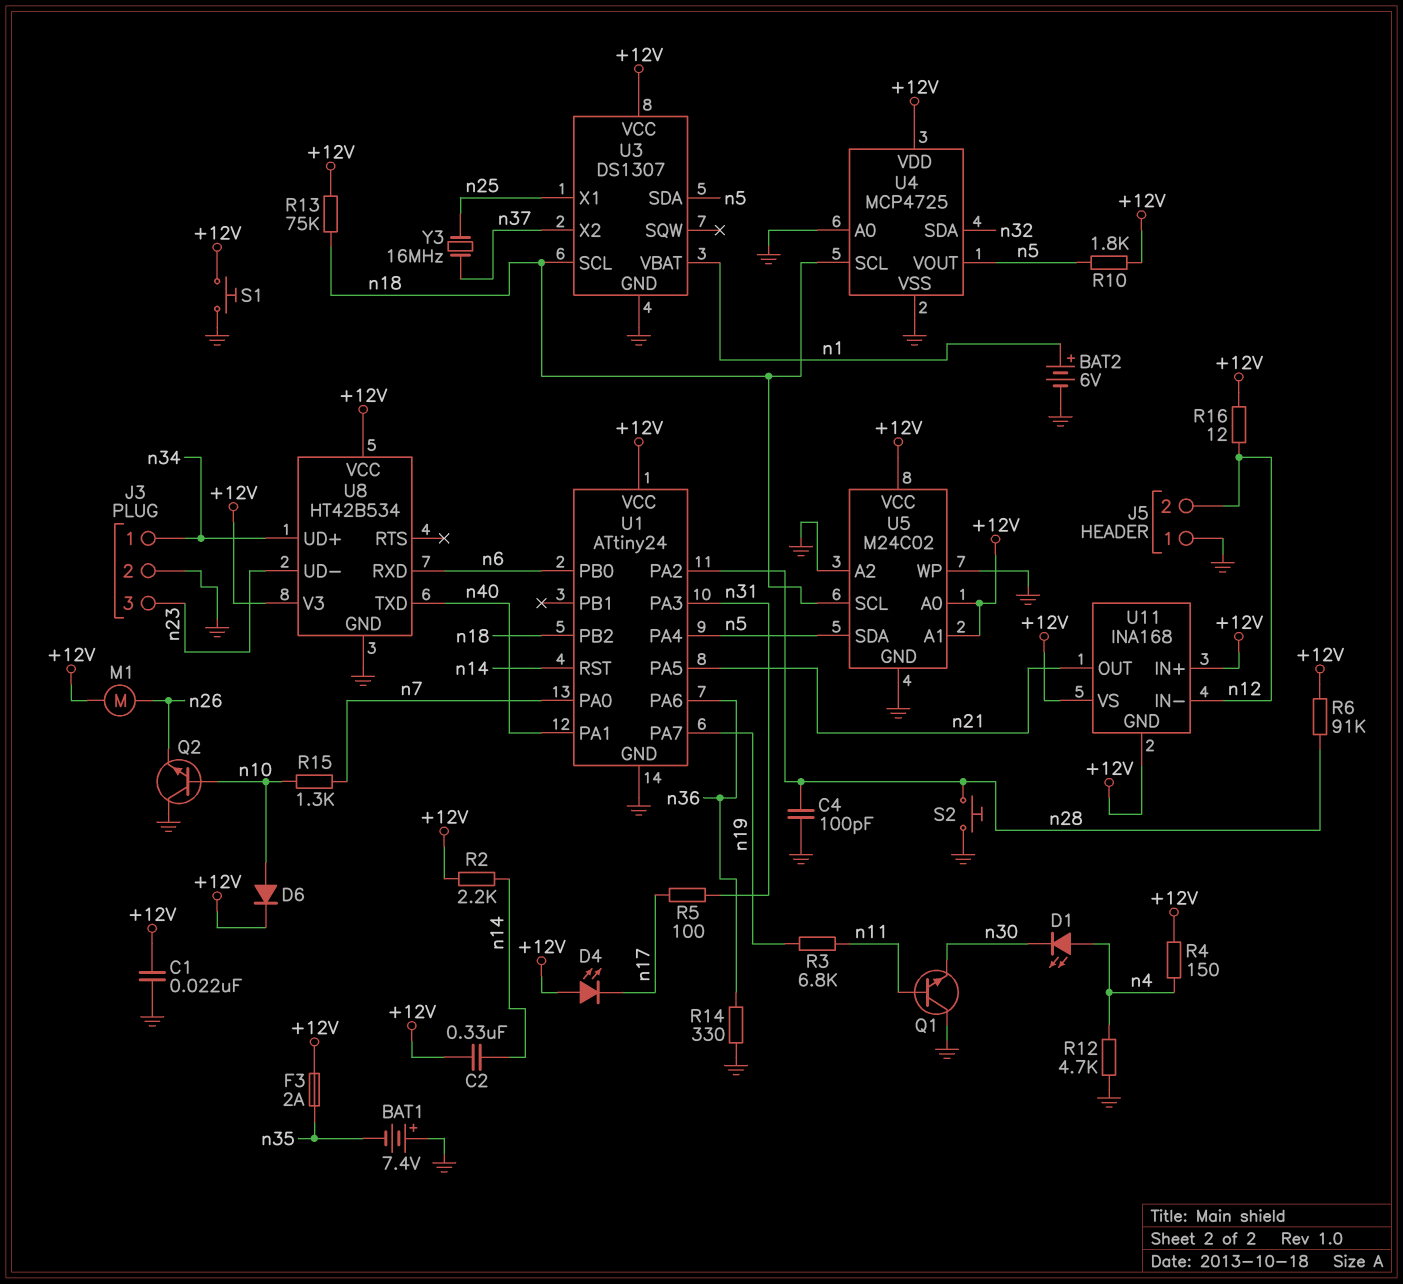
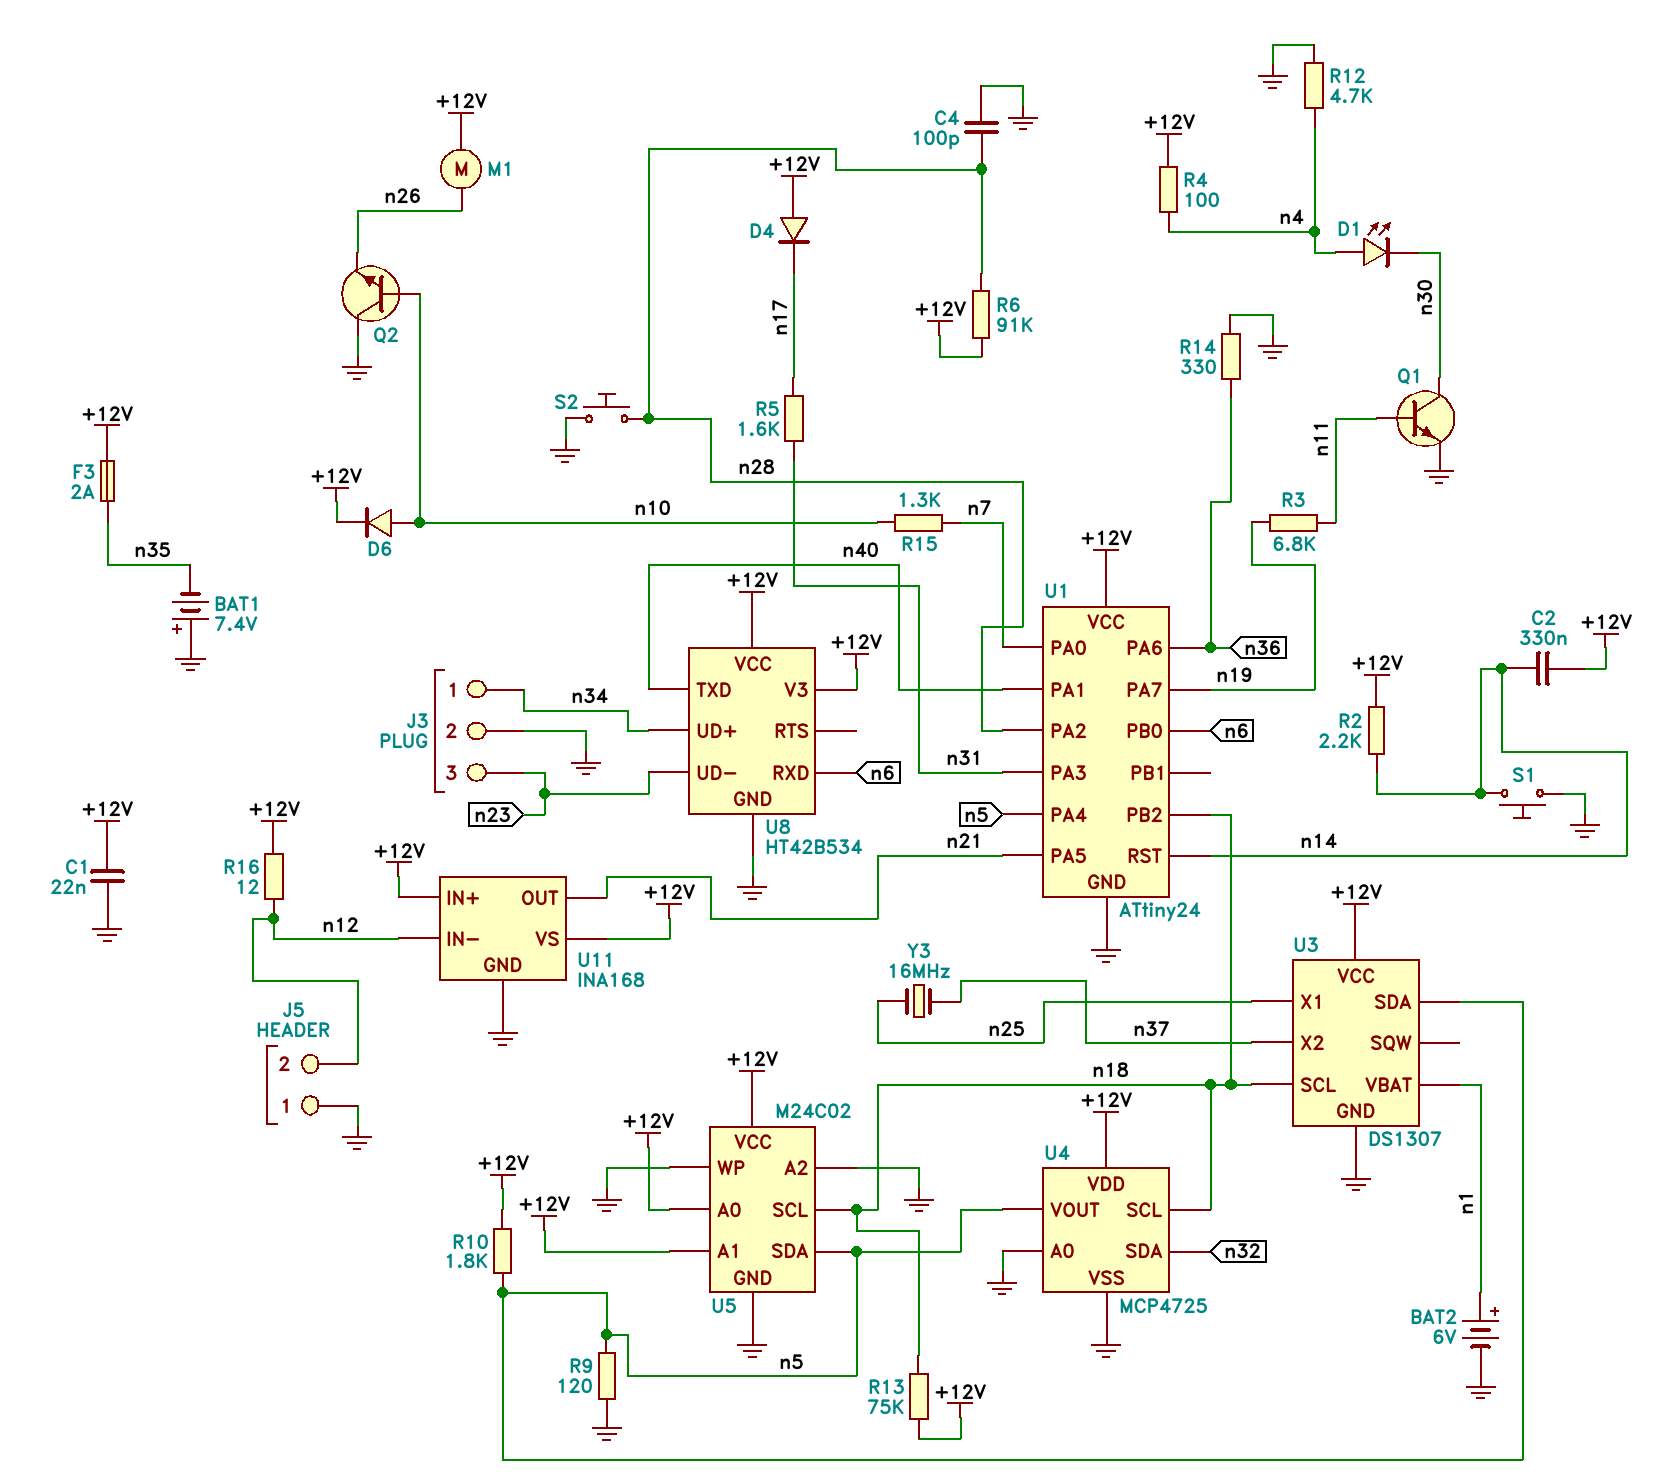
D4: LED (A +12V, K n17) -> diode (A +12V, K n17)
Q1: NPN (B n11, C GND, E n30) -> NPN (B n11, C n30, E GND)
R4: 150 (+12V, n4) -> 100 (+12V, n4)
R5: 100 (n17, n31) -> 1.6k (n17, n31)
R9: none -> 120 (GND, n5)
S1: button (+12V, GND) -> button (GND, n14)
U11 pin GND: +12V -> GND

